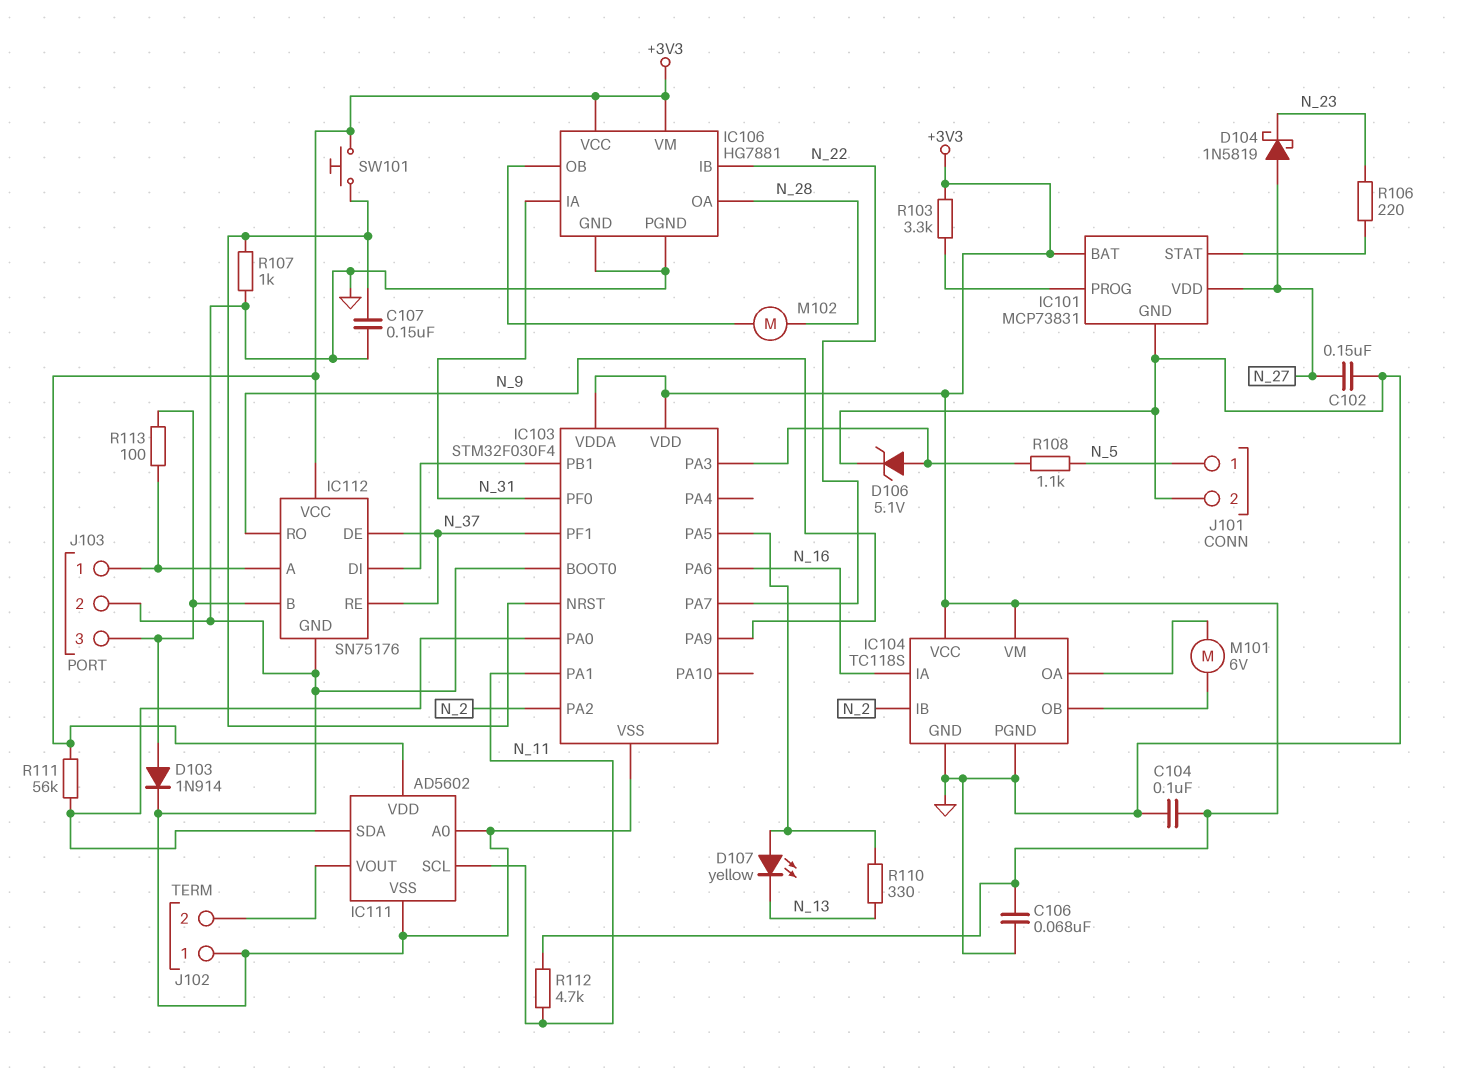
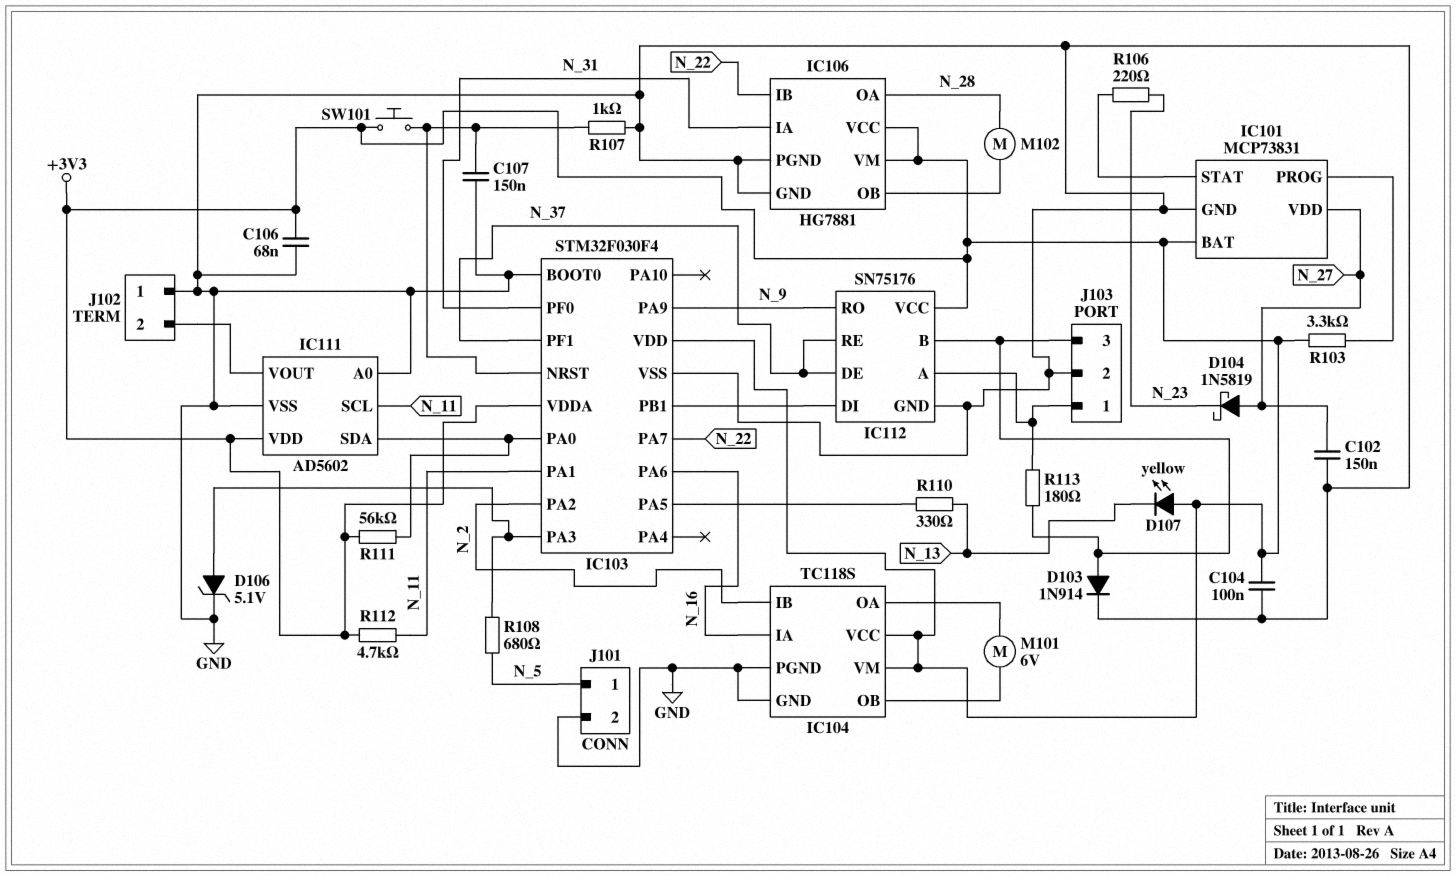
D107: LED yellow (A IC103/PA5, K N_13) -> LED yellow (A +3V3, K N_13)
R108: 1.1k (IC103/PA3, N_5) -> 680 (IC103/PA3, N_5)
R113: 100 (IC112/A, IC112/B) -> 180 (IC112/A, IC112/B)

